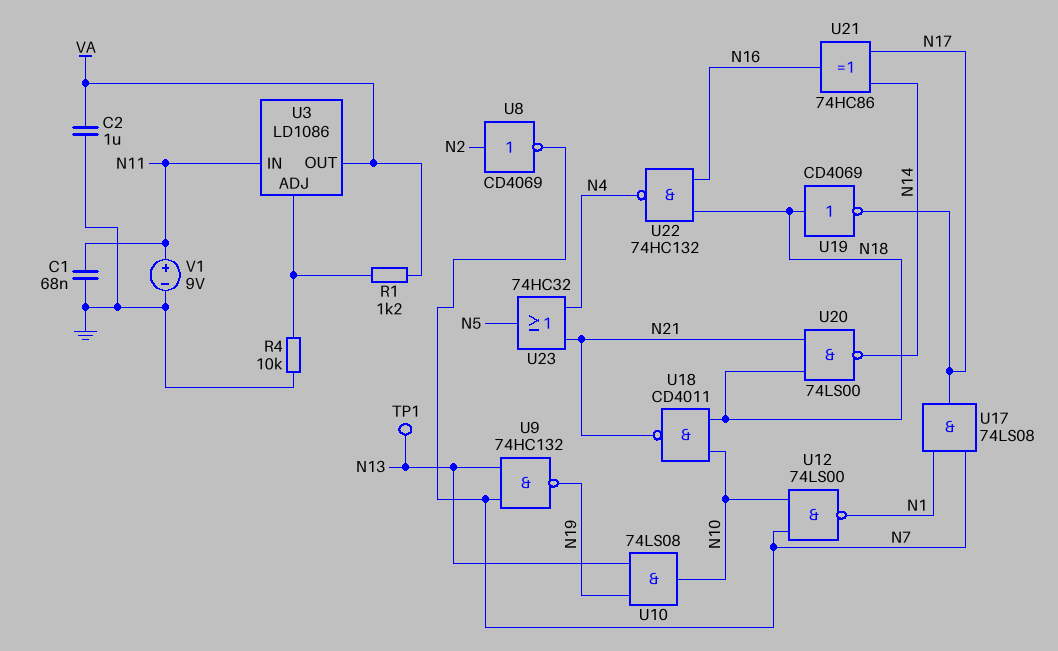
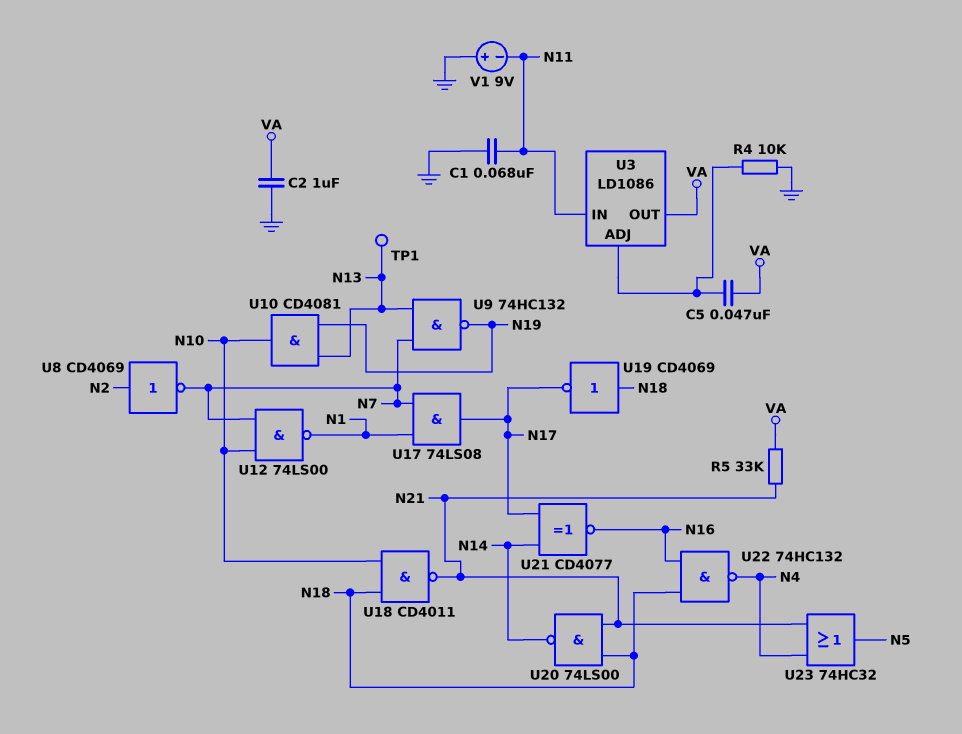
C5: none -> 47nF (U3/ADJ, VA)
R1: 1.2k (U3/ADJ, VA) -> none
R5: none -> 33k (N21, VA)
U10: AND 74LS08 (in N13, in N19, out N10) -> AND CD4081 (in N13, in N19, out N10)
U21: XOR 74HC86 (in N14, in N17, out N16) -> XNOR CD4077 (in N14, in N17, out N16)
V1: 9V (plus N11, minus GND) -> 9V (plus GND, minus N11)

